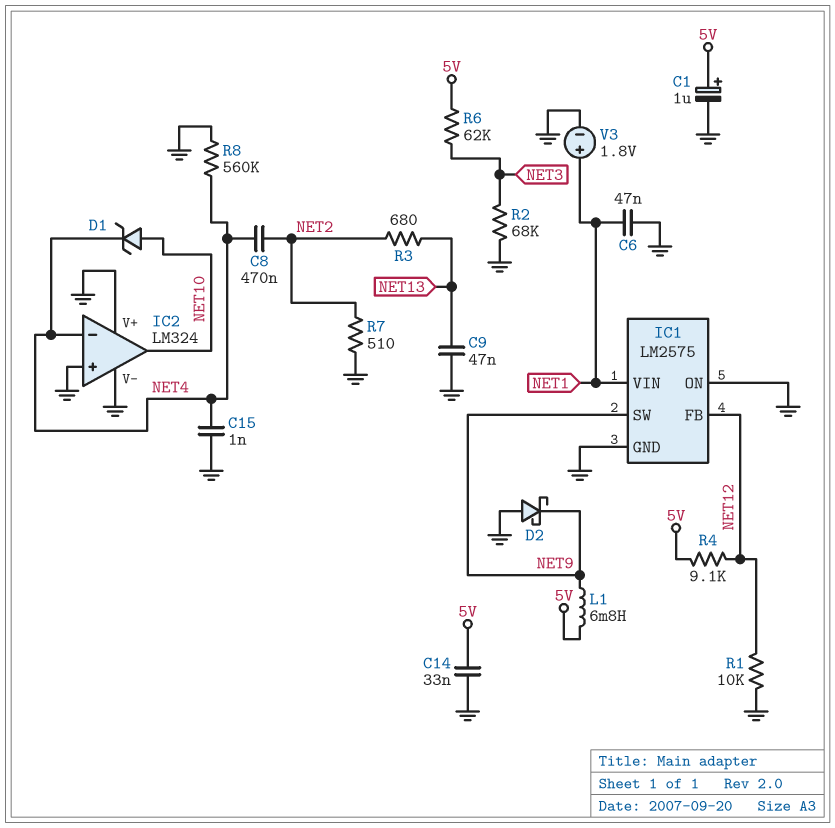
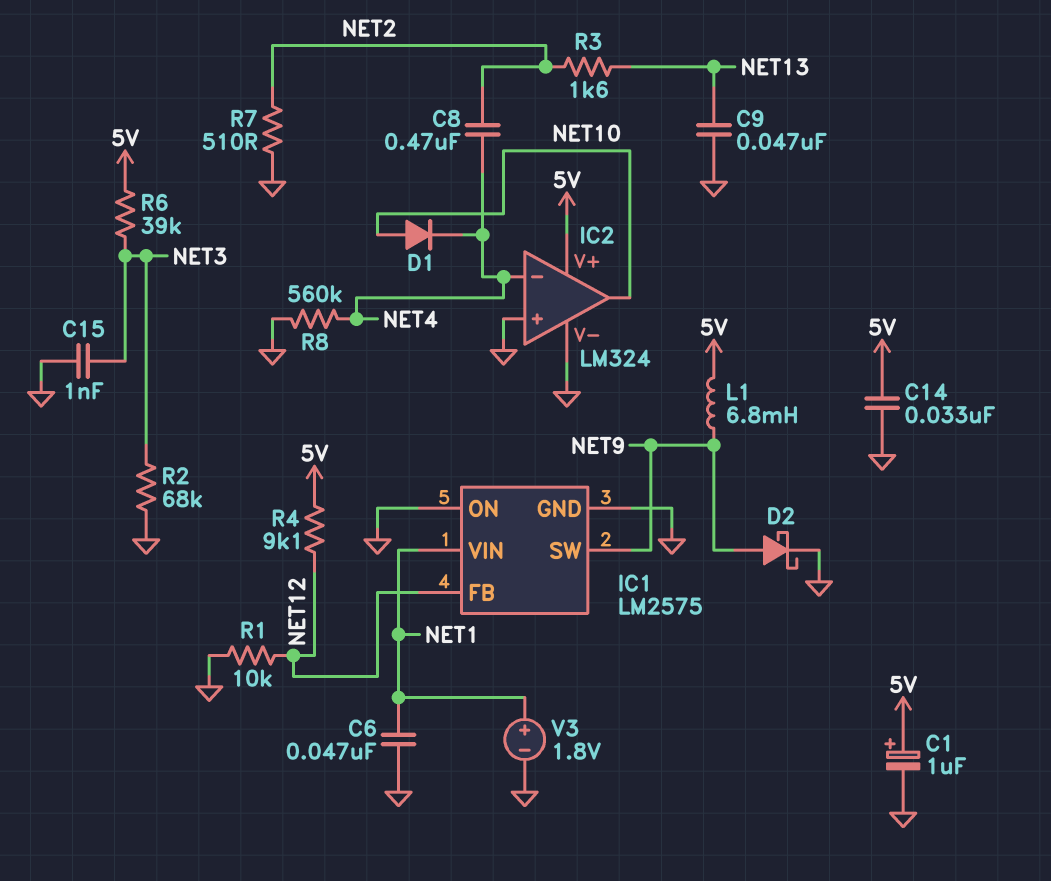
C15: 1nF (GND, NET4) -> 1nF (GND, NET3)
D1: zener (A NET10, K NET4) -> diode (A NET10, K NET4)
D2: schottky (A GND, K NET9) -> schottky (A NET9, K GND)
IC2 pin V+: GND -> 5V
R3: 680 (NET2, NET13) -> 1.6k (NET2, NET13)
R6: 62k (5V, NET3) -> 39k (5V, NET3)

